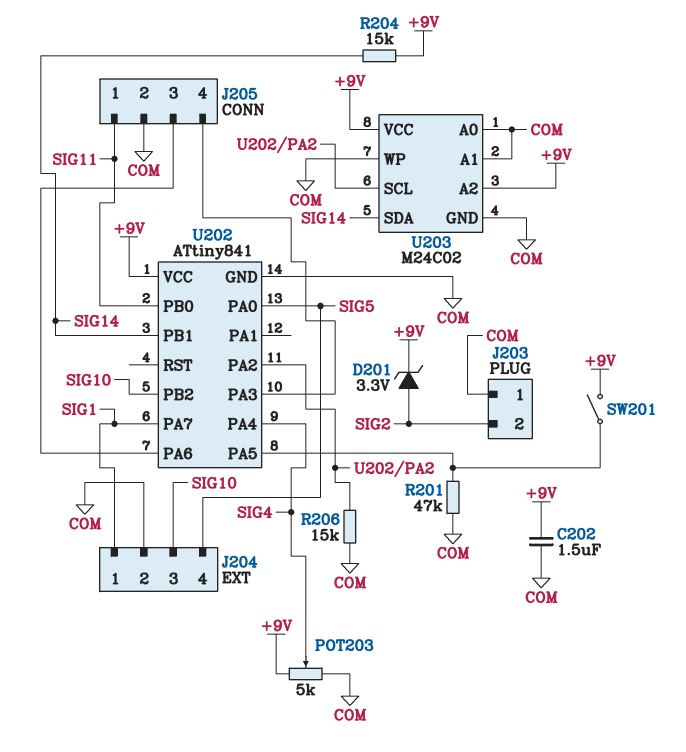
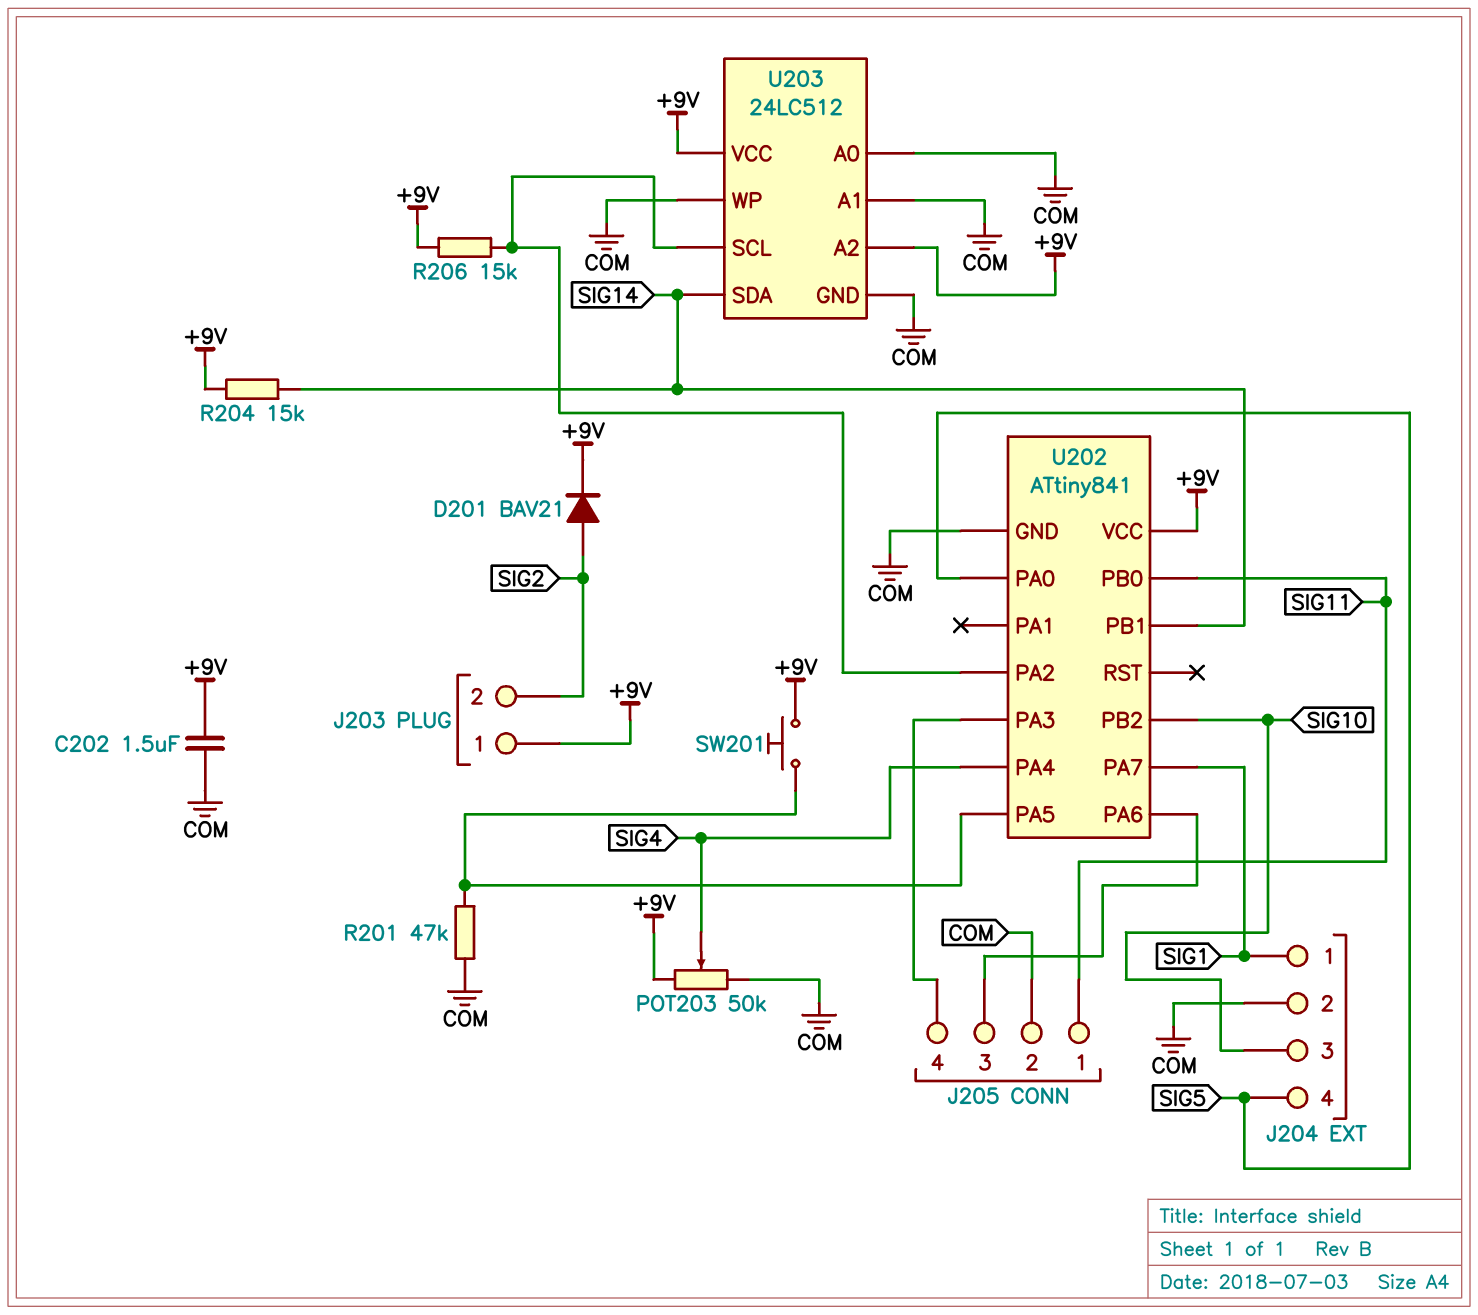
D201: zener 3.3V (A SIG2, K +9V) -> diode BAV21 (A SIG2, K +9V)
J203 pin 1: COM -> +9V
POT203: 5k (+9V, COM, wiper SIG4) -> 50k (+9V, COM, wiper SIG4)
R206: 15k (COM, U202/PA2) -> 15k (+9V, U202/PA2)
SW201: switch (+9V, U202/PA5) -> button (+9V, U202/PA5)
U203: M24C02 -> 24LC512

